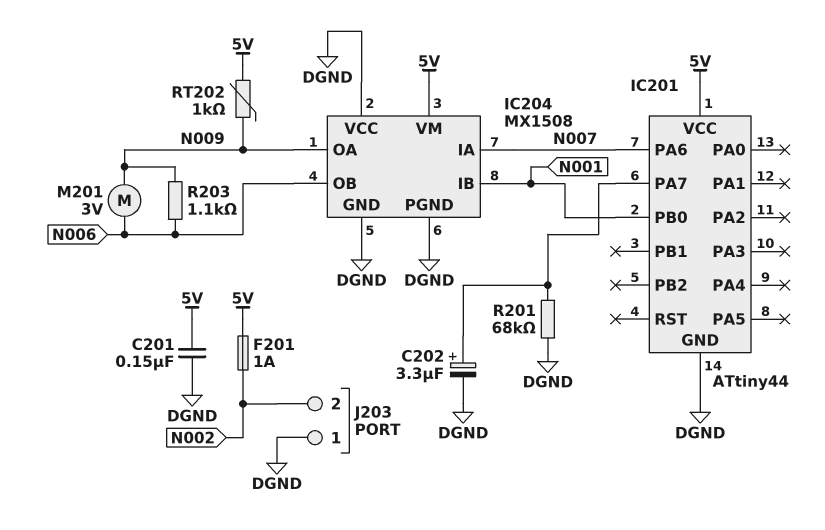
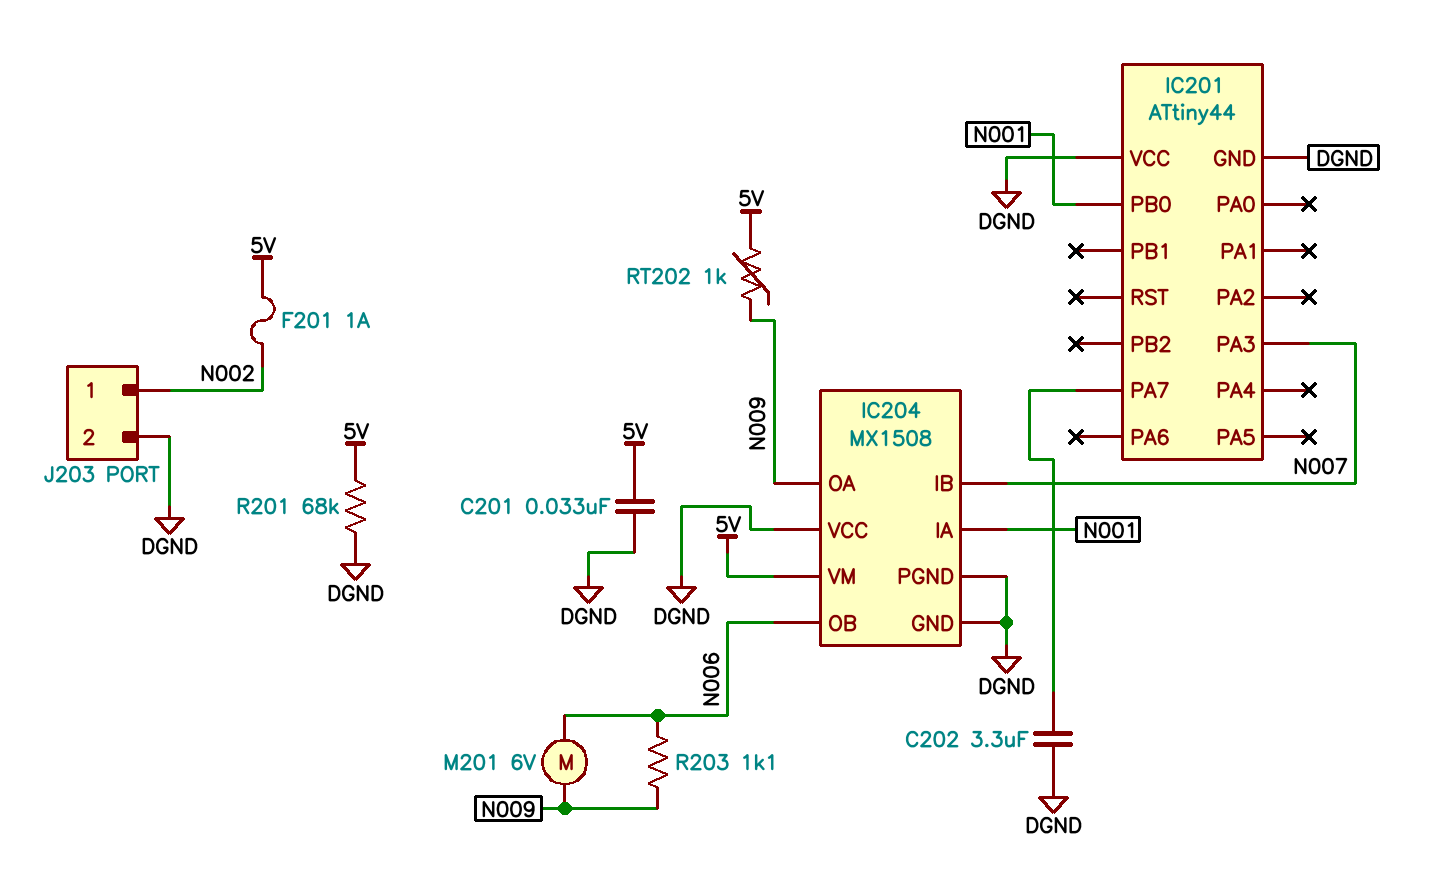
C201: 150nF (5V, DGND) -> 33nF (5V, DGND)
C202: 3.3uF (plus IC201/PA7, minus DGND) -> 3.3uF (DGND, IC201/PA7)
IC201 pin PA3: none -> N007
IC201 pin PA6: N007 -> none
IC201 pin VCC: 5V -> DGND
IC204 pin IA: N007 -> N001
IC204 pin IB: N001 -> N007
J203 pin 1: DGND -> N002
J203 pin 2: N002 -> DGND
M201: motor 3V (N006, N009) -> motor 6V (N006, N009)
R201: 68k (DGND, IC201/PA7) -> 68k (5V, DGND)

